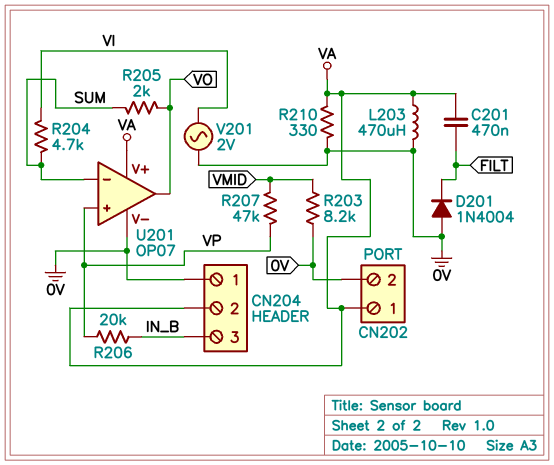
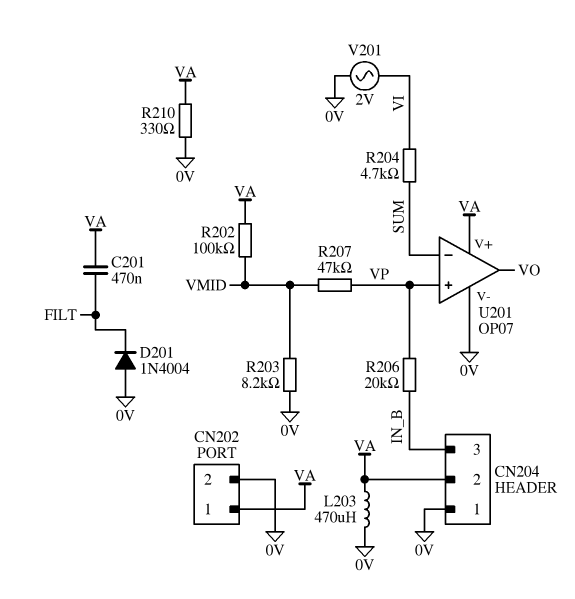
R202: none -> 100k (VA, VMID)
R205: 2k (SUM, VO) -> none

